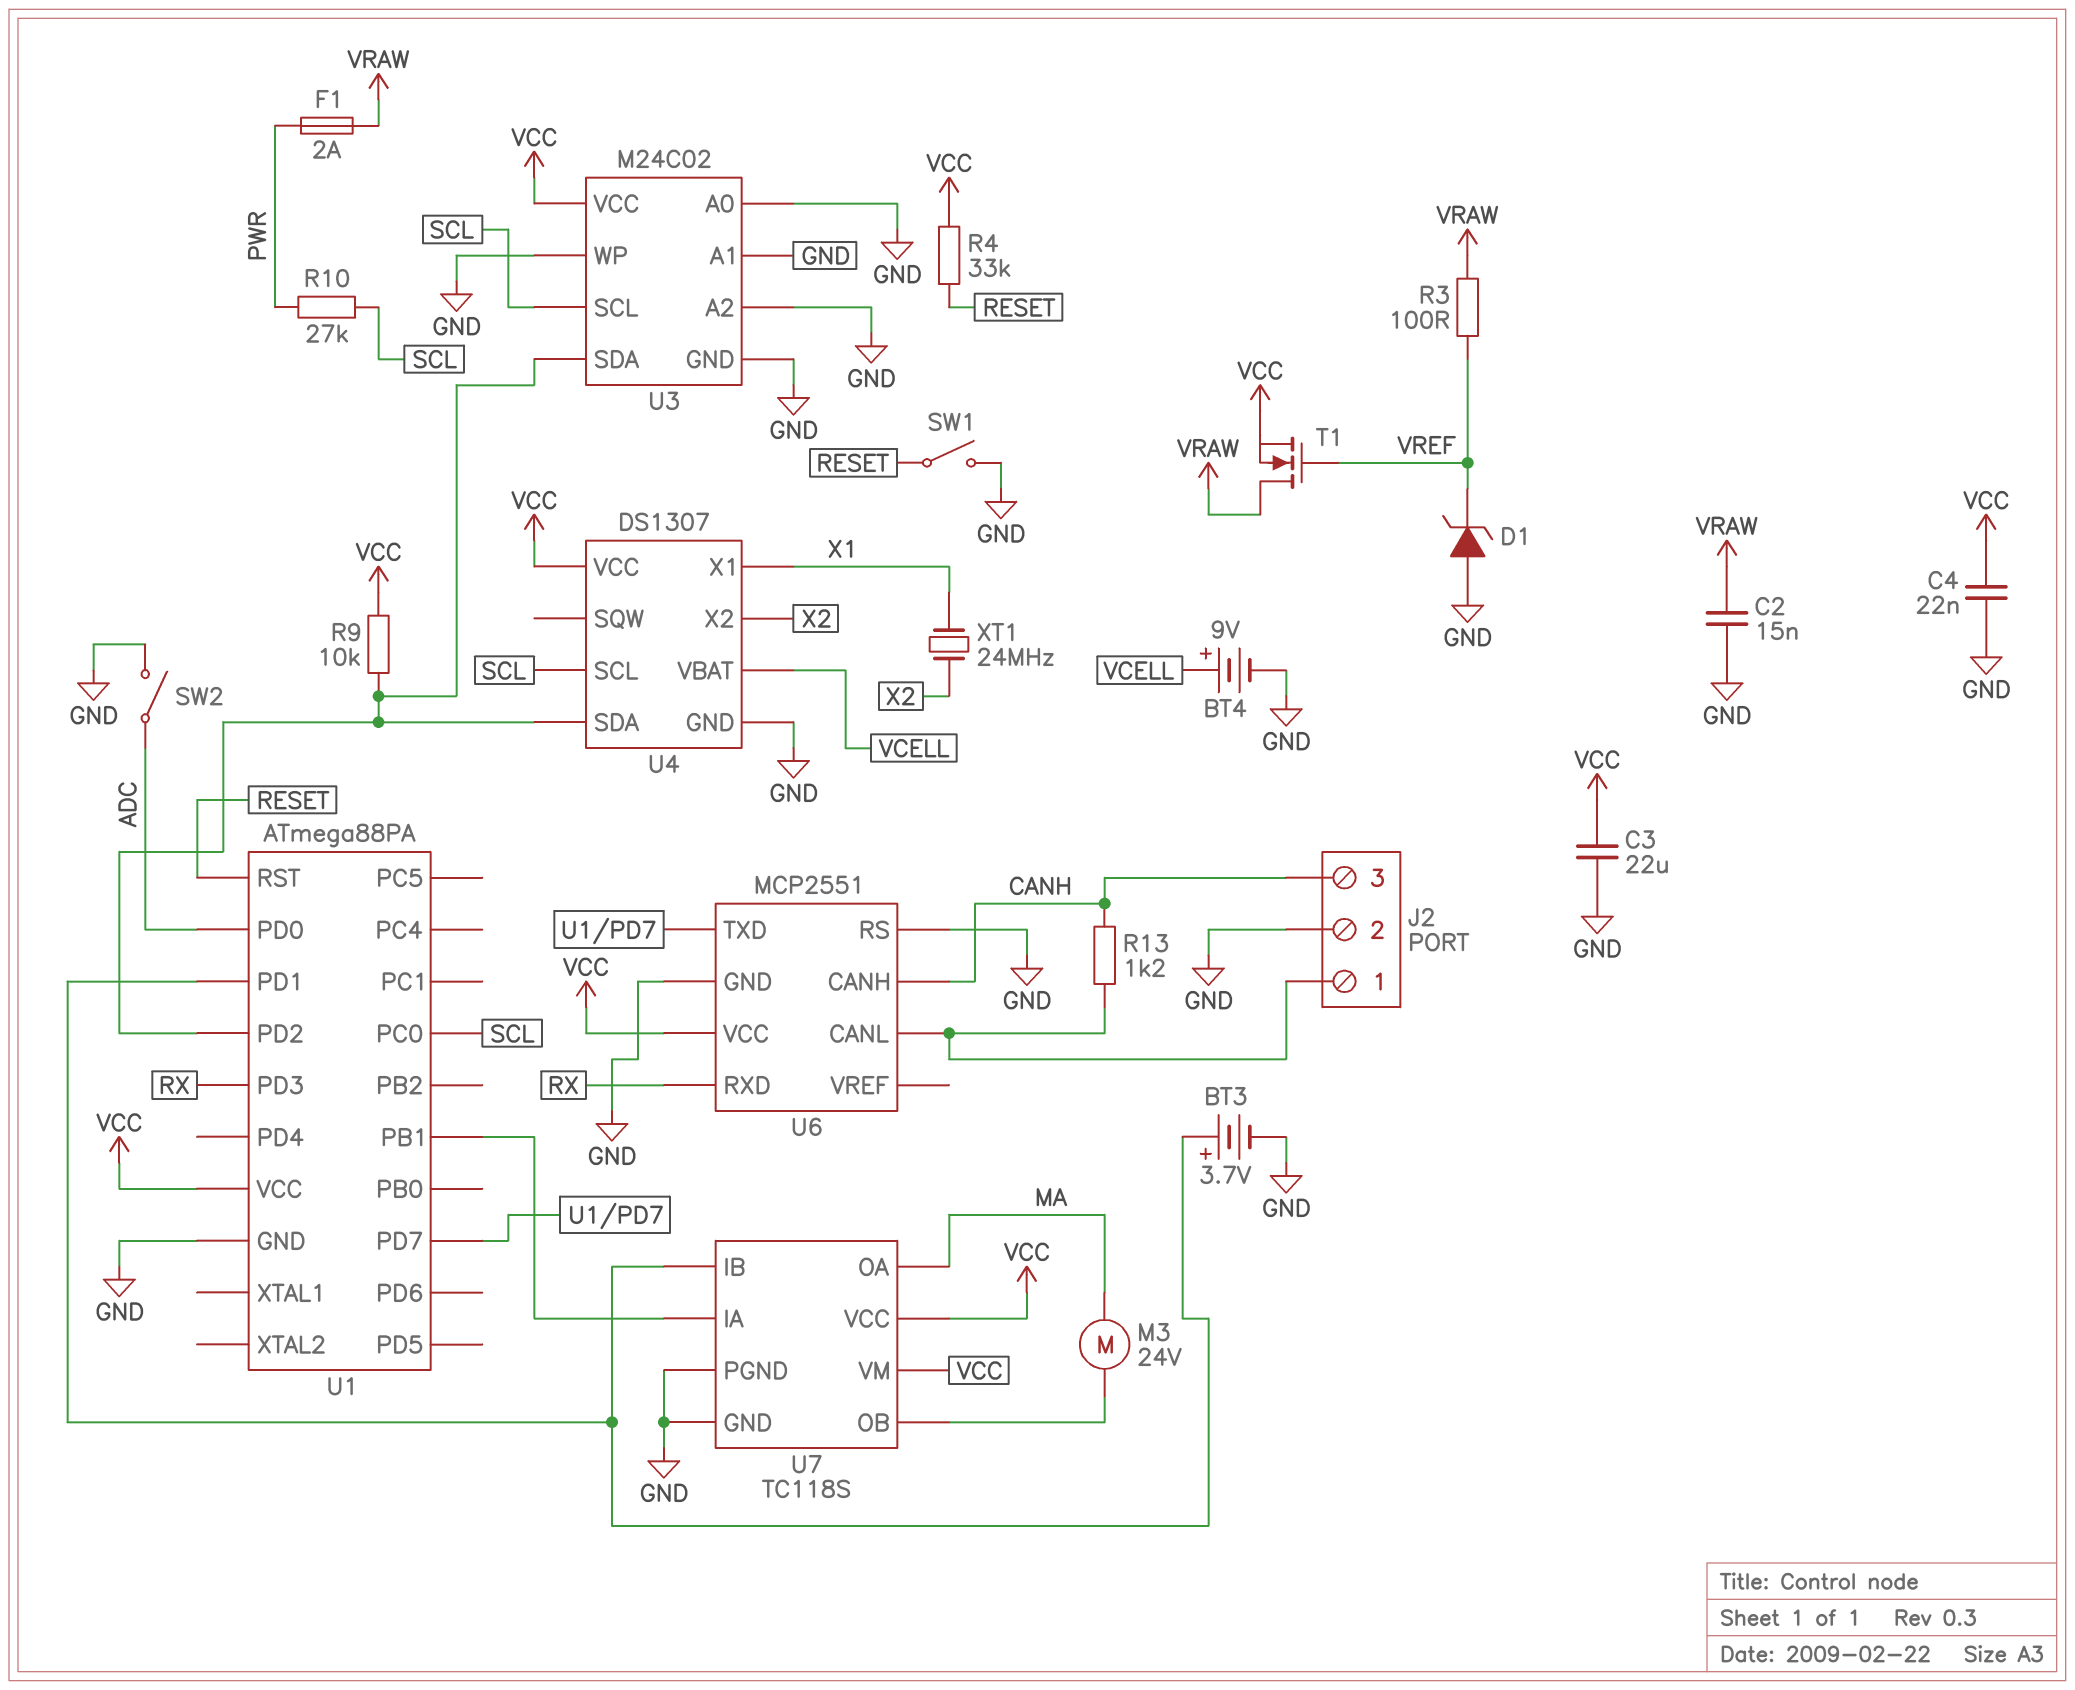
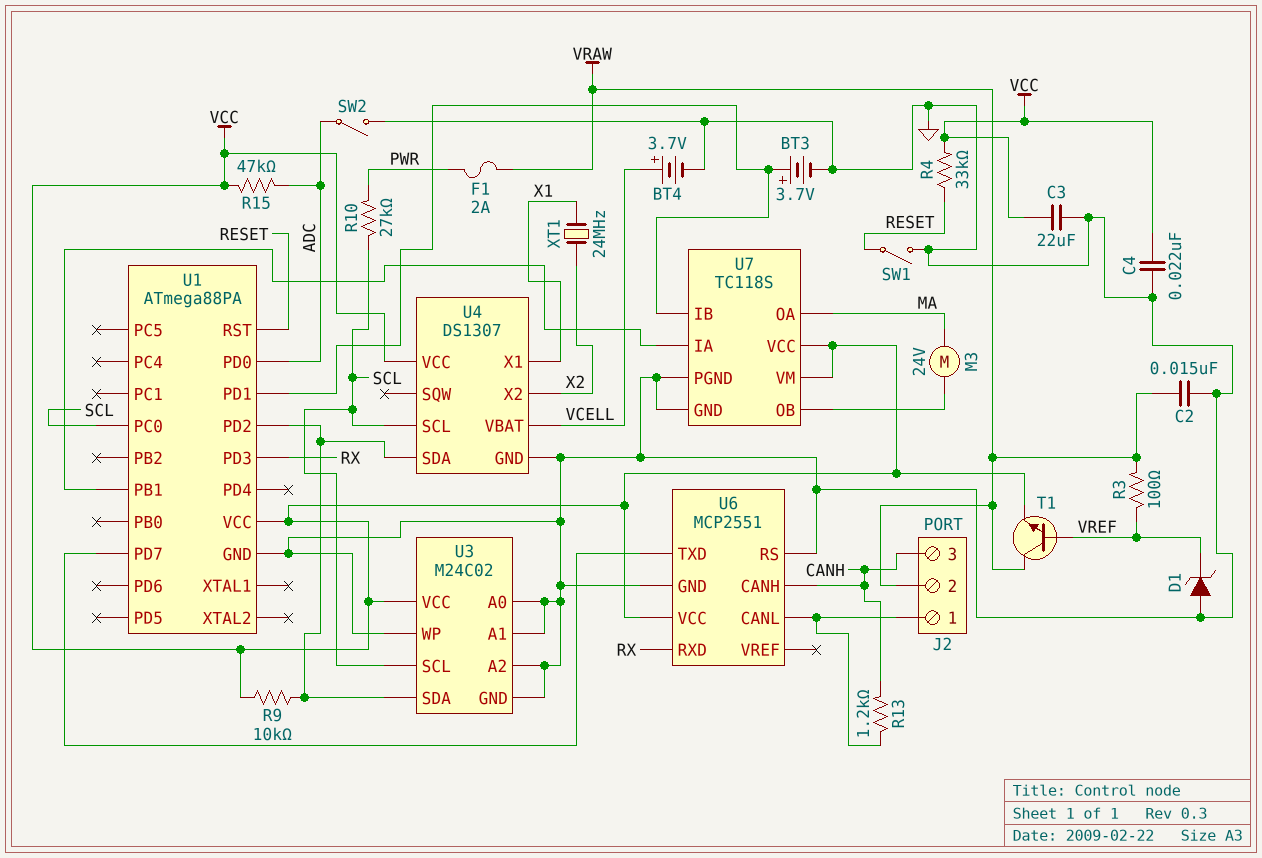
BT4: 9V (plus VCELL, minus GND) -> 3.7V (plus VCELL, minus GND)
J2 pin 2: GND -> VRAW
R15: none -> 47k (ADC, VCC)
T1: NMOS (G VREF, D VRAW, S VCC) -> NPN (B VREF, C VRAW, E VCC)

